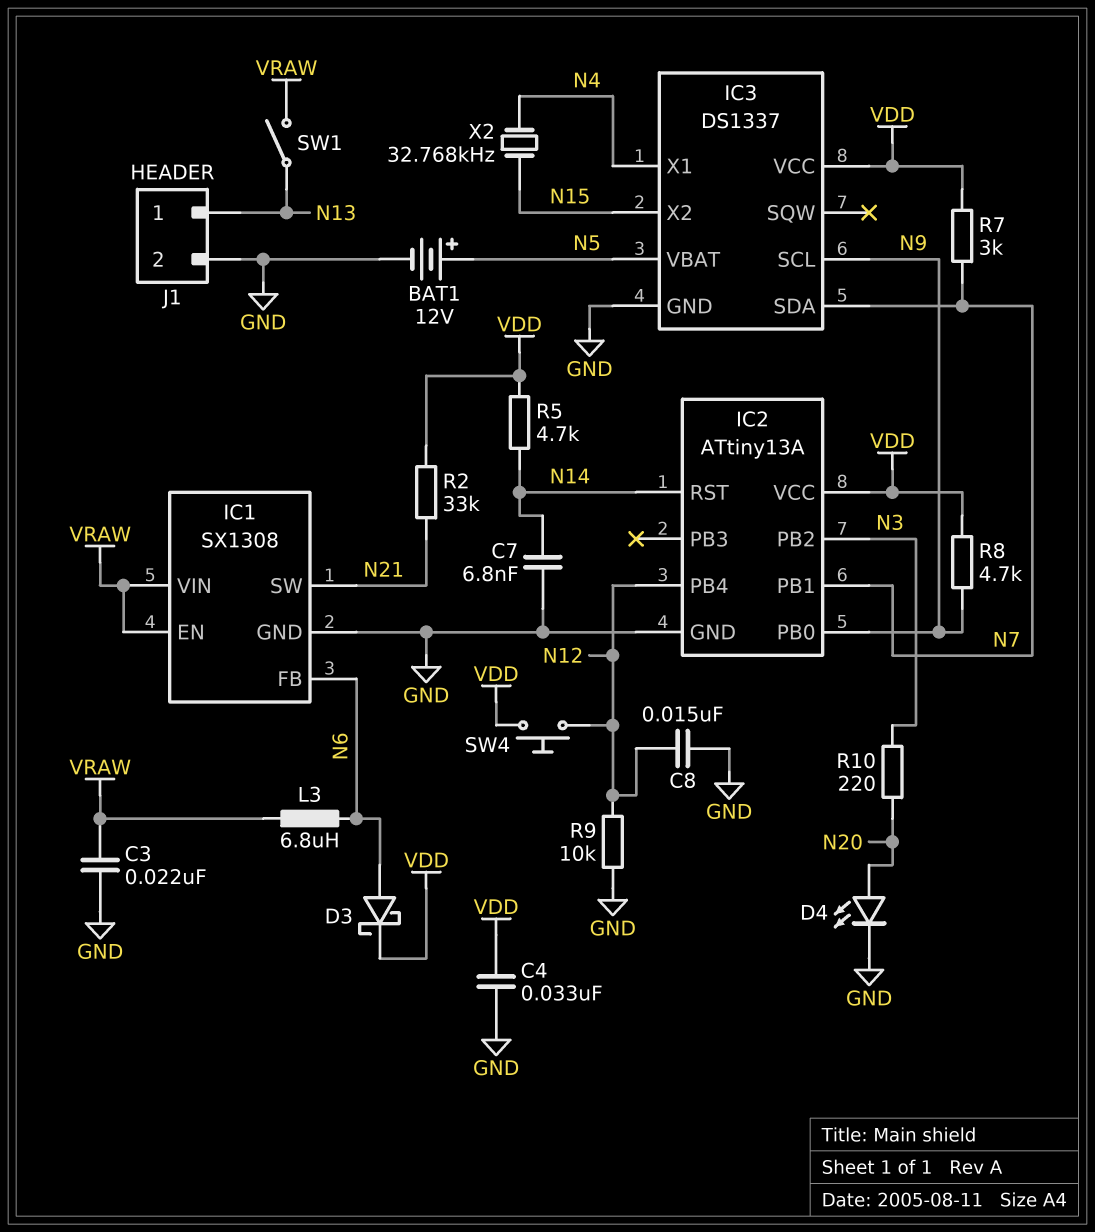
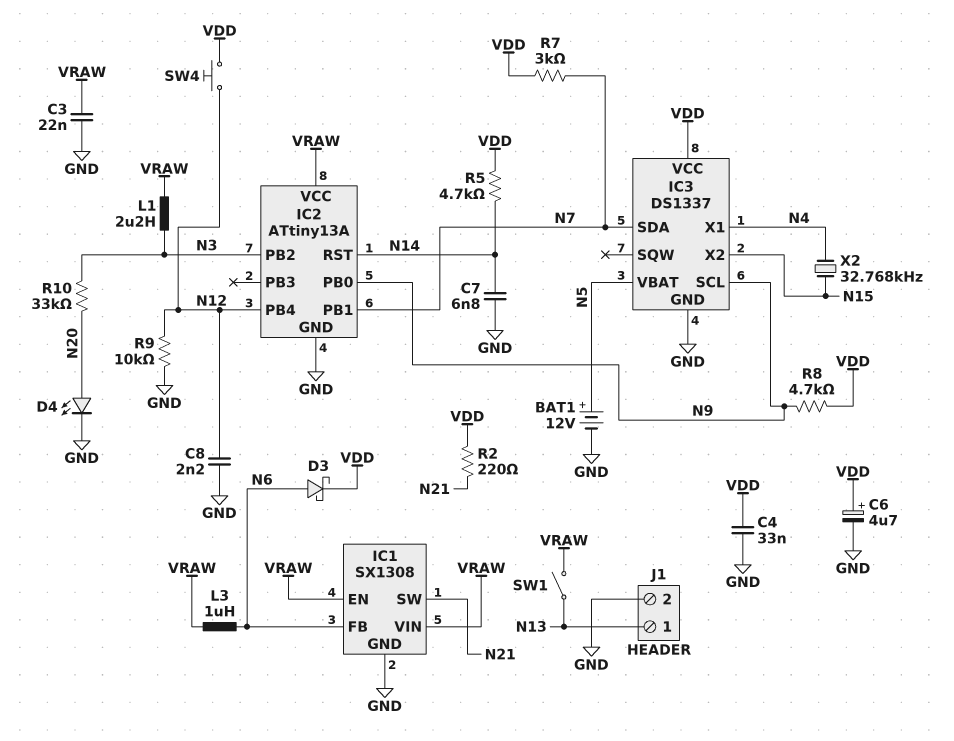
C6: none -> 4.7uF (plus VDD, minus GND)
C8: 15nF (GND, N12) -> 2.2nF (GND, N12)
IC2 pin VCC: VDD -> VRAW
L1: none -> 2.2uH (N3, VRAW)
L3: 6.8uH (N6, VRAW) -> 1uH (N6, VRAW)
R2: 33k (N21, VDD) -> 220 (N21, VDD)
R10: 220 (N3, N20) -> 33k (N3, N20)

